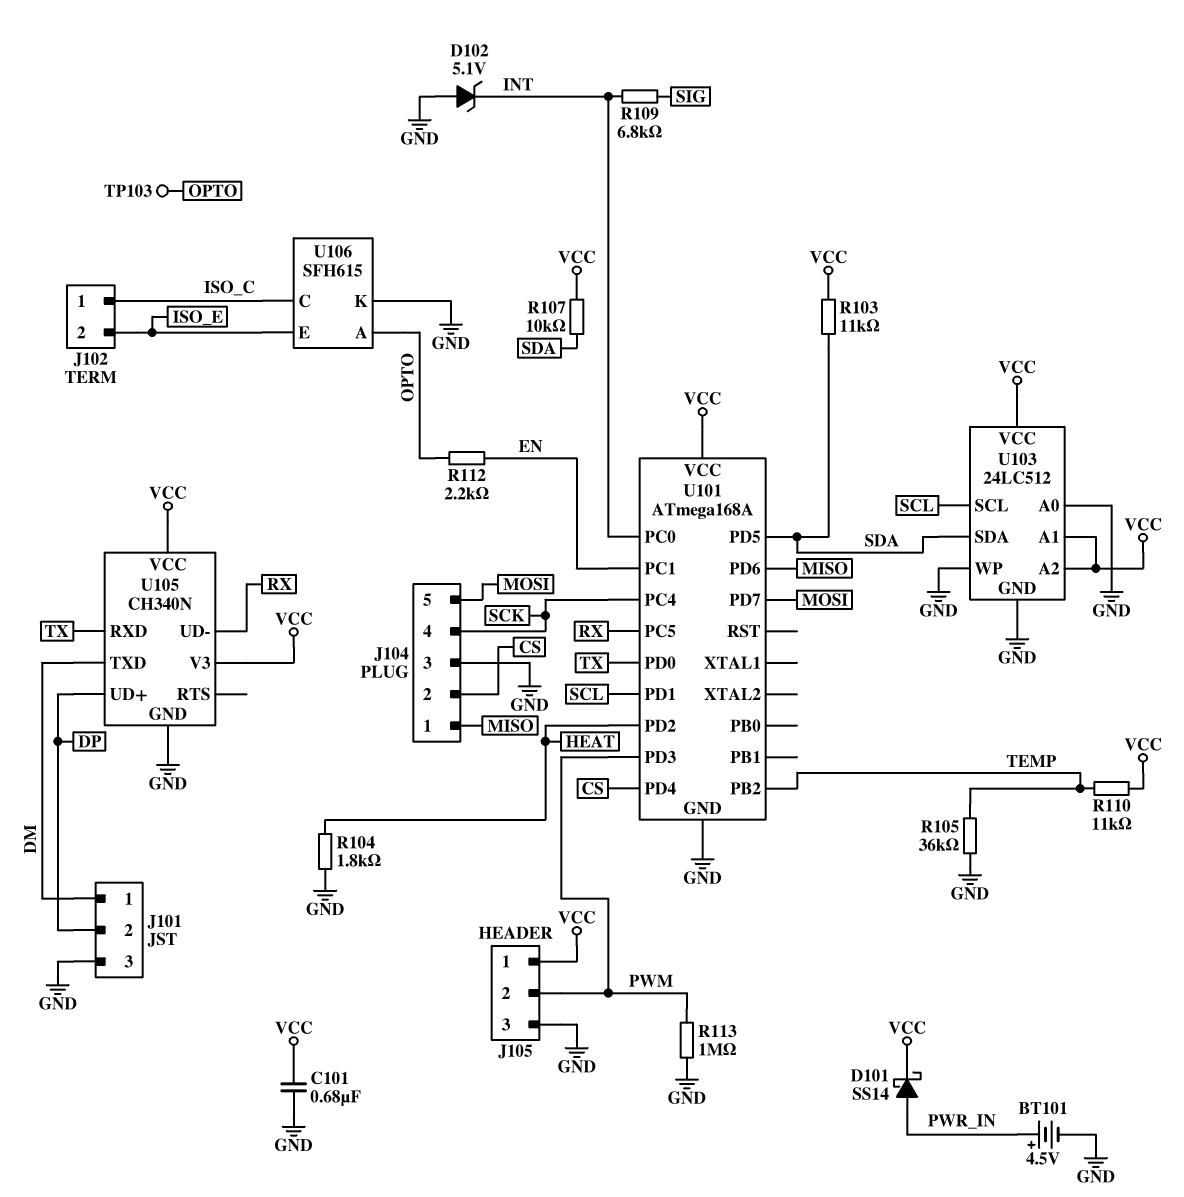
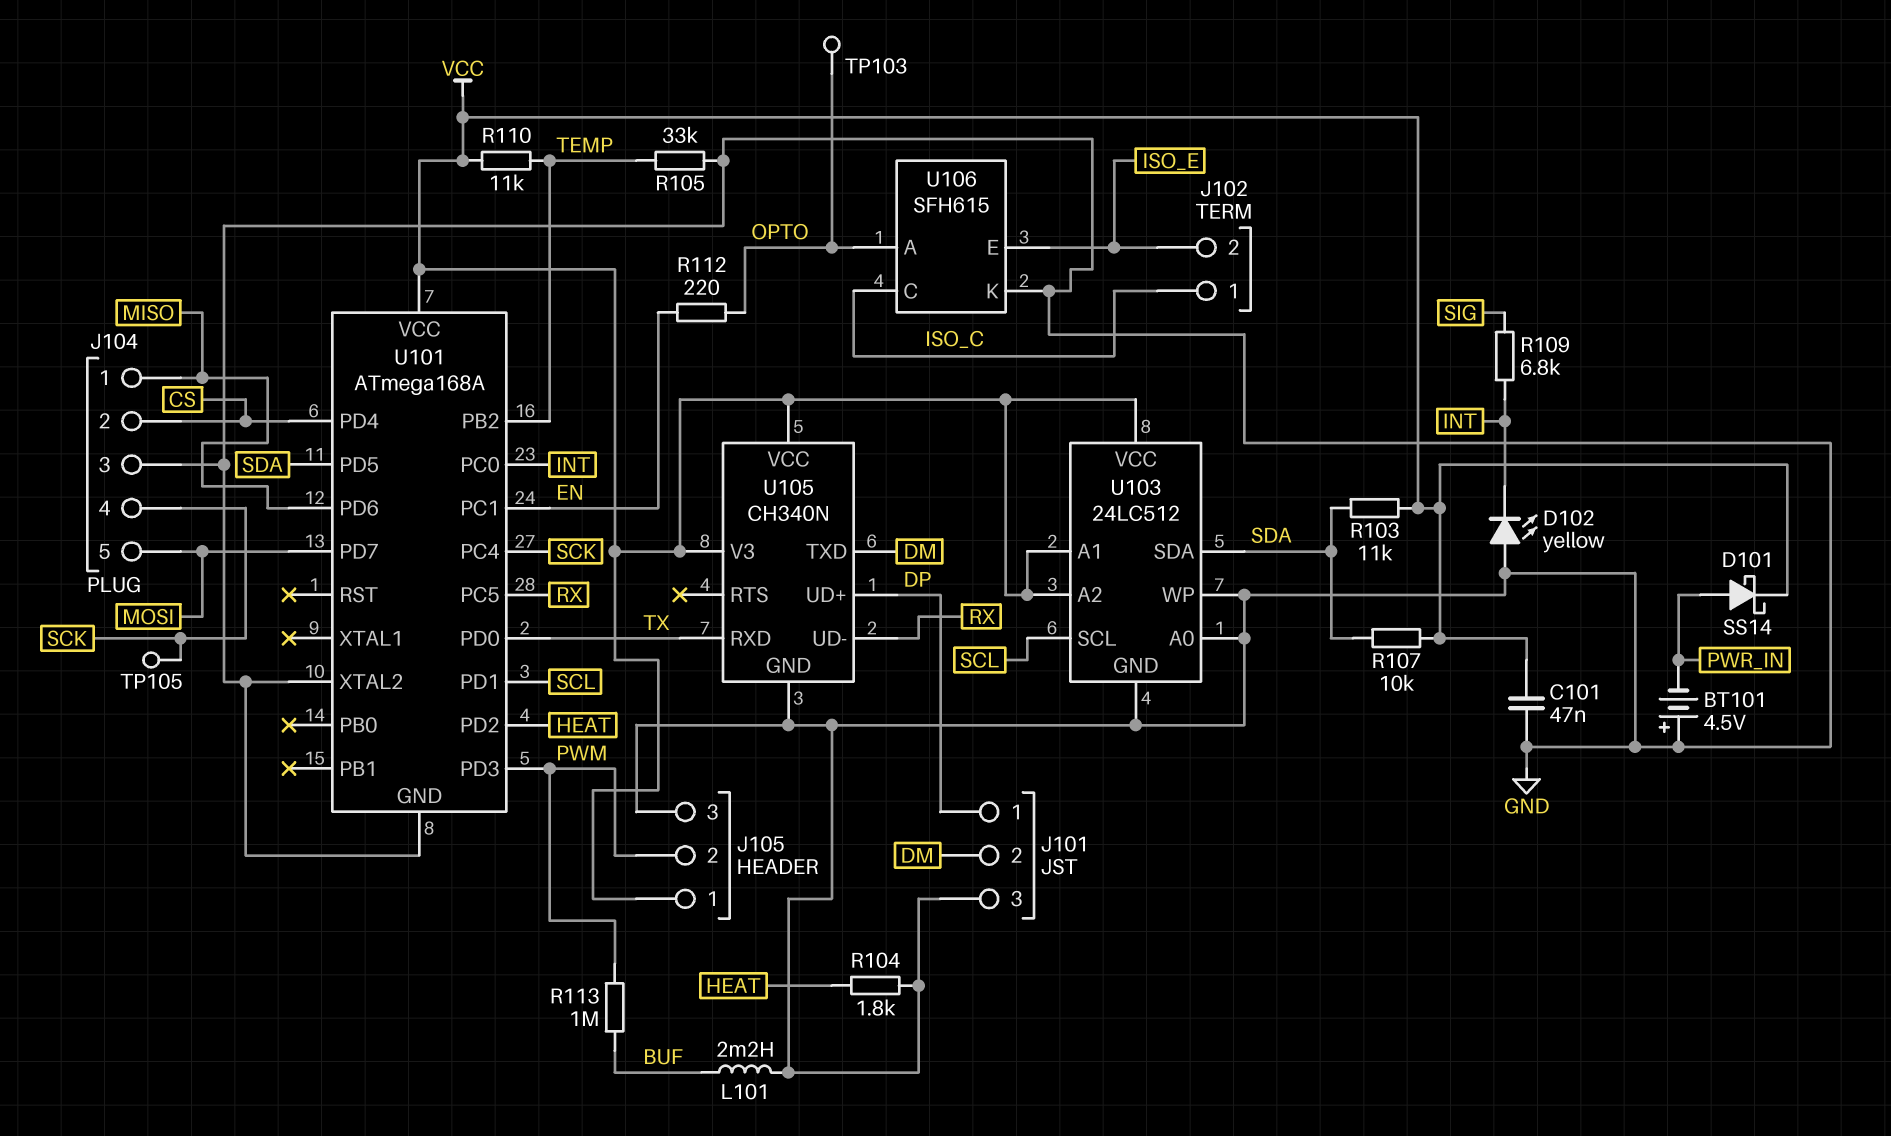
BT101: 4.5V (plus PWR_IN, minus GND) -> 4.5V (plus GND, minus PWR_IN)
C101: 680nF (GND, VCC) -> 47nF (GND, VCC)
D102: zener 5.1V (A GND, K INT) -> LED yellow (A GND, K INT)
J101 pin 1: DM -> DP
J101 pin 2: DP -> DM
L101: none -> 2.2mH (BUF, GND)
R105: 36k (GND, TEMP) -> 33k (GND, TEMP)
R112: 2.2k (EN, OPTO) -> 220 (EN, OPTO)
R113: 1M (GND, PWM) -> 1M (BUF, PWM)
TP105: none -> test point (SCK)
U101 pin XTAL2: none -> GND

